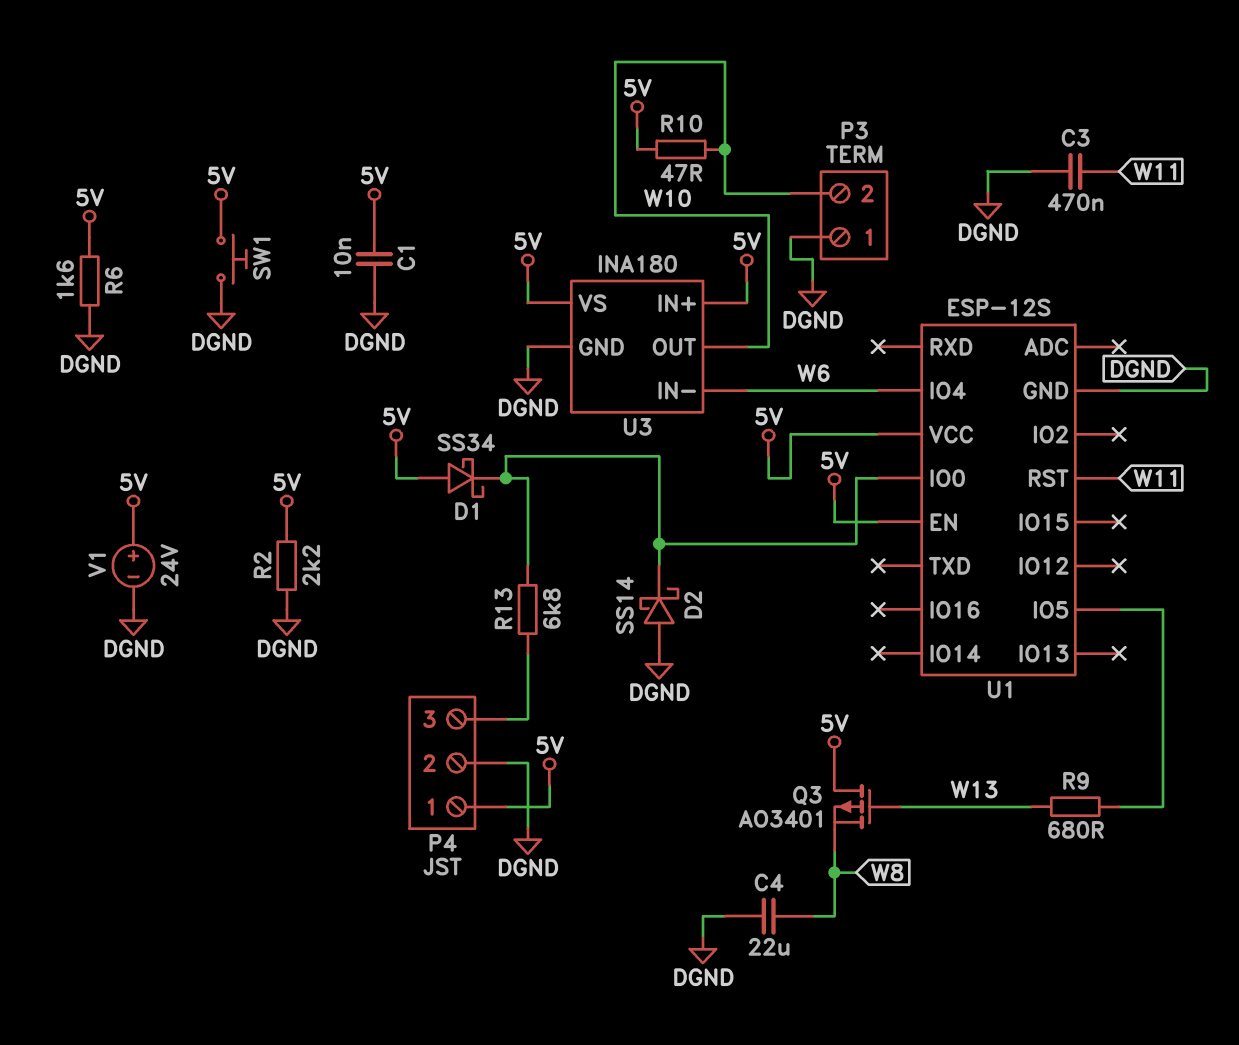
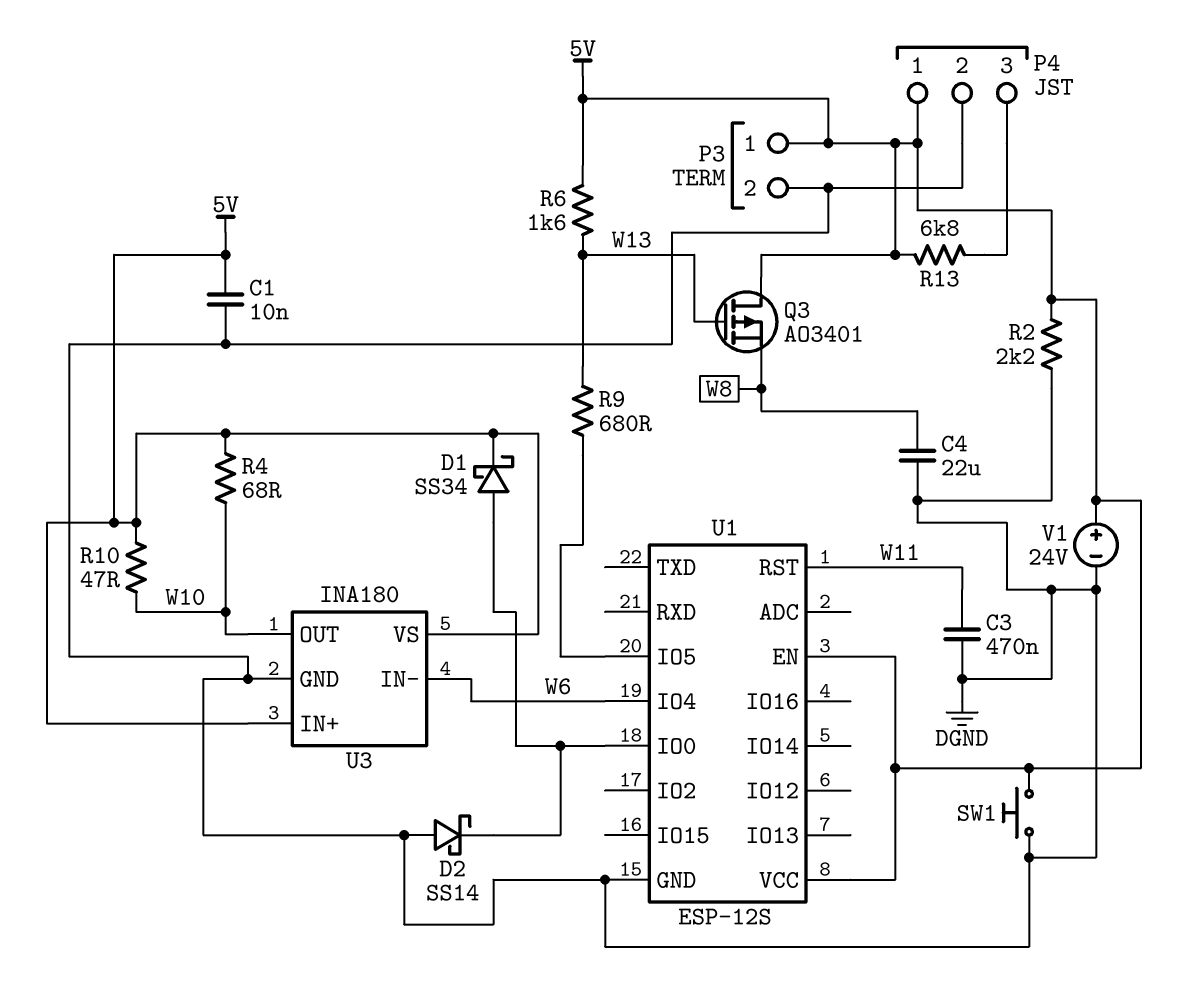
D1: schottky SS34 (A 5V, K U1/IO0) -> schottky SS34 (A U1/IO0, K 5V)
P3 pin 1: DGND -> 5V
P3 pin 2: W10 -> DGND
R4: none -> 68 (5V, W10)
R6: 1.6k (5V, DGND) -> 1.6k (5V, W13)
R13: 6.8k (P4/3, U1/IO0) -> 6.8k (5V, P4/3)

